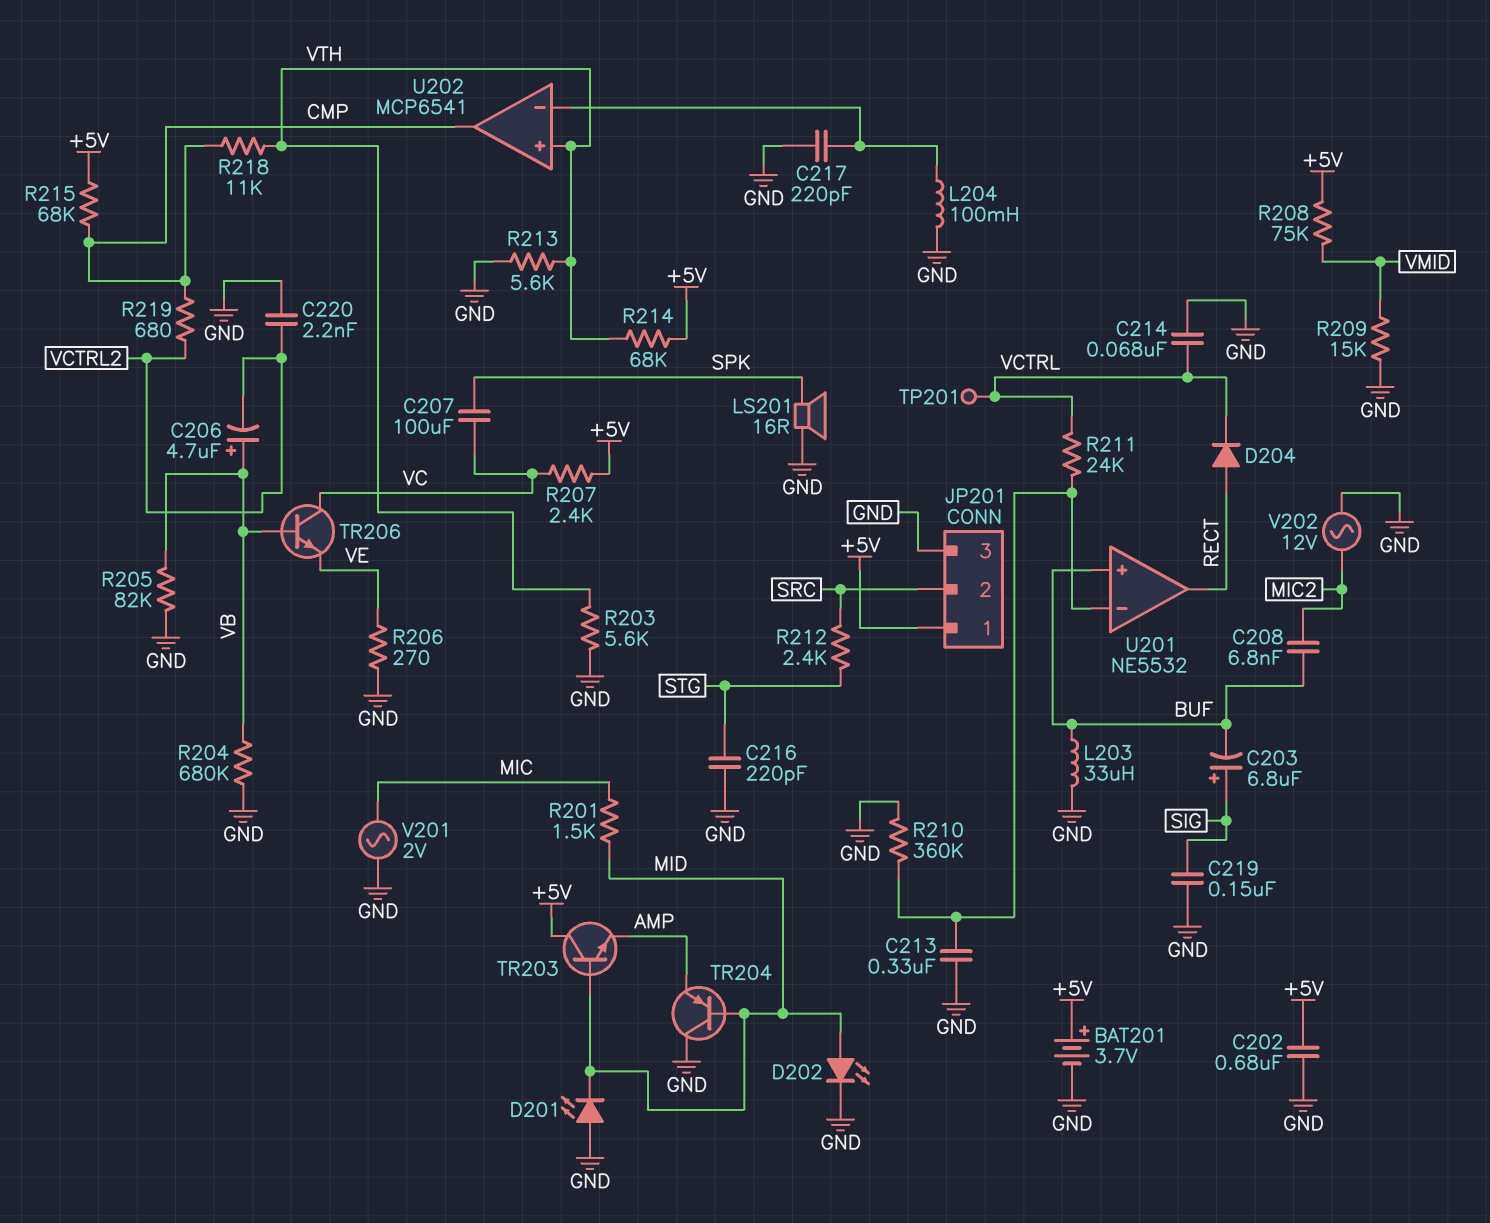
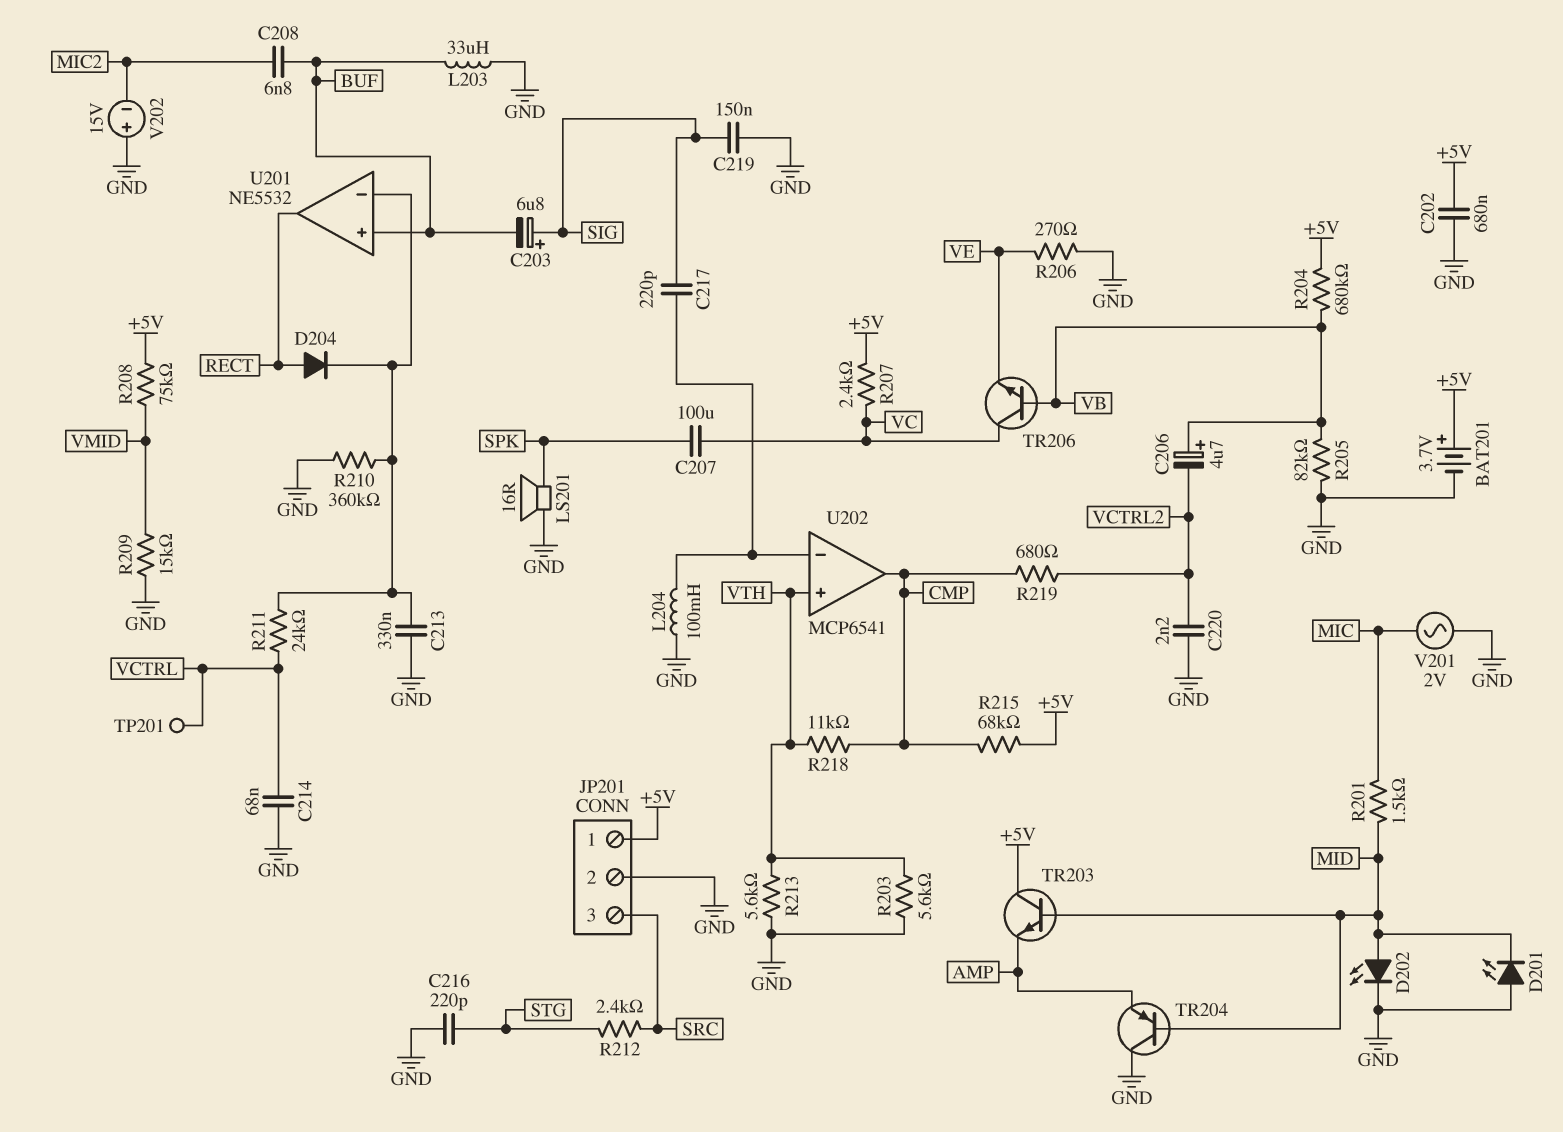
C217: 220pF (GND, U202/in-) -> 220pF (SIG, U202/in-)
D204: diode (A RECT, K VCTRL) -> diode (A RECT, K U201/in-)
JP201 pin 2: SRC -> GND
JP201 pin 3: GND -> SRC
R204: 680k (GND, VB) -> 680k (+5V, VB)
R214: 68k (+5V, VTH) -> none
V202: AC 12V (GND, MIC2) -> 15V (plus GND, minus MIC2)

